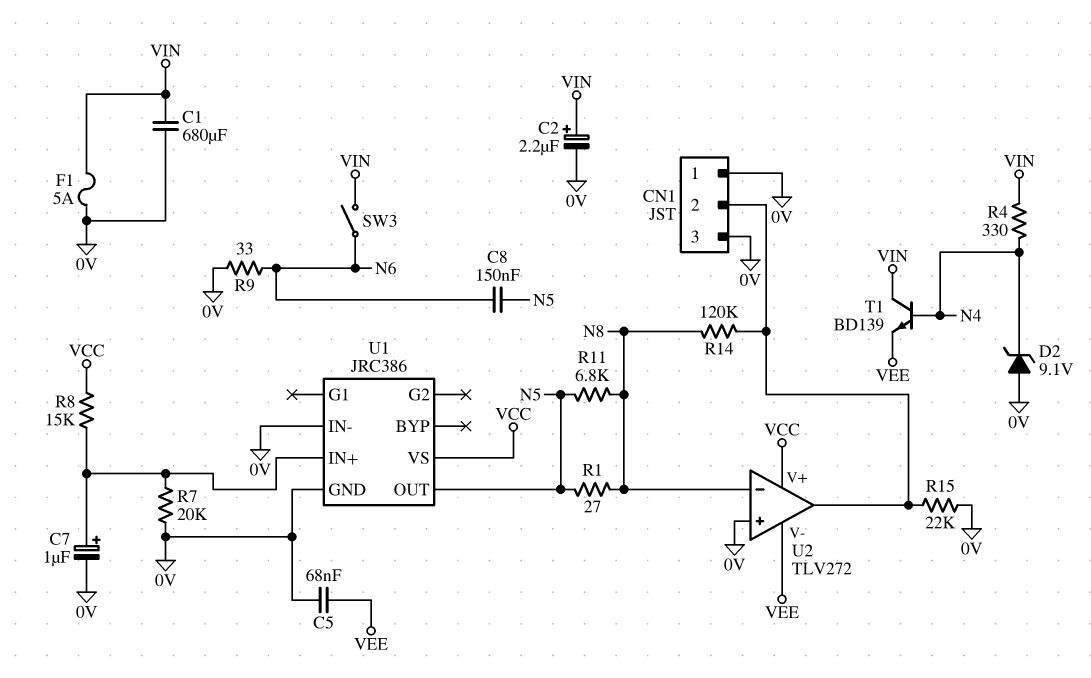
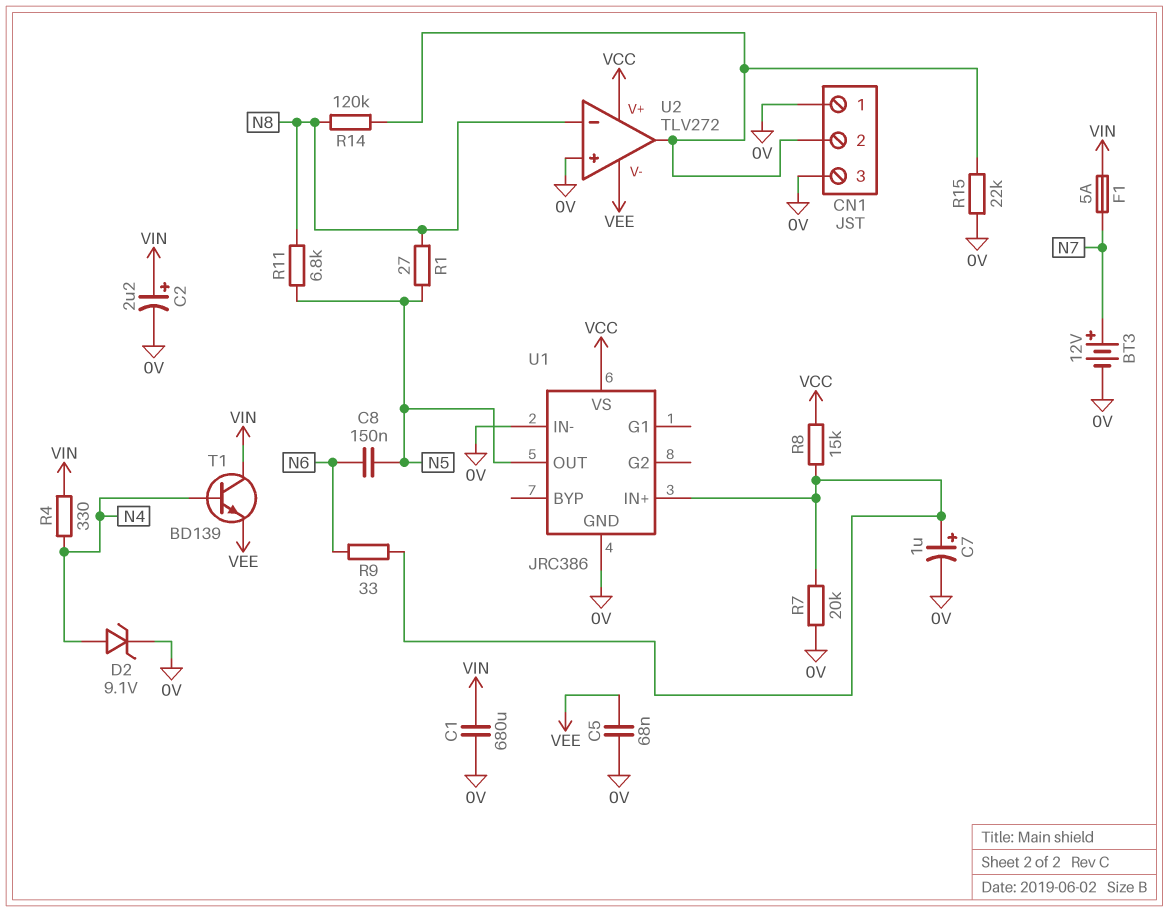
BT3: none -> 12V (plus N7, minus 0V)
D2: zener 9.1V (A 0V, K N4) -> zener 9.1V (A N4, K 0V)
F1: 5A (0V, VIN) -> 5A (N7, VIN)
R9: 33 (0V, N6) -> 33 (N6, U1/IN+)
SW3: switch (N6, VIN) -> none

